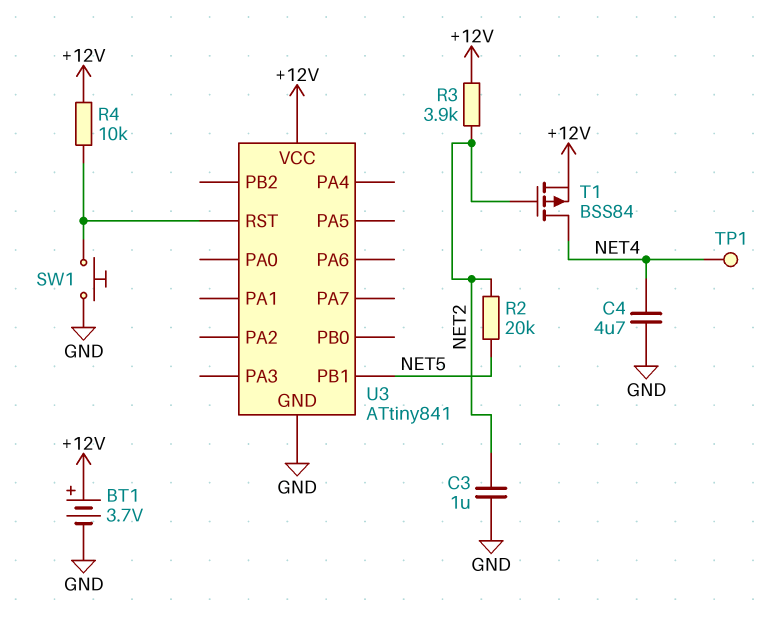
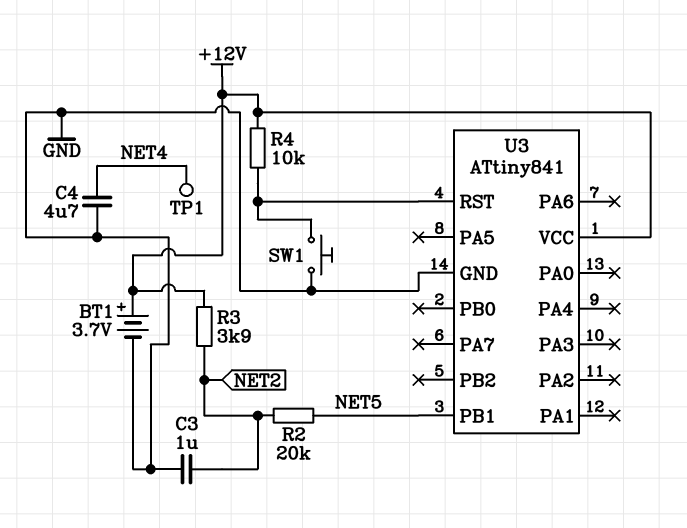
T1: PMOS BSS84 (G NET2, D NET4, S +12V) -> none

